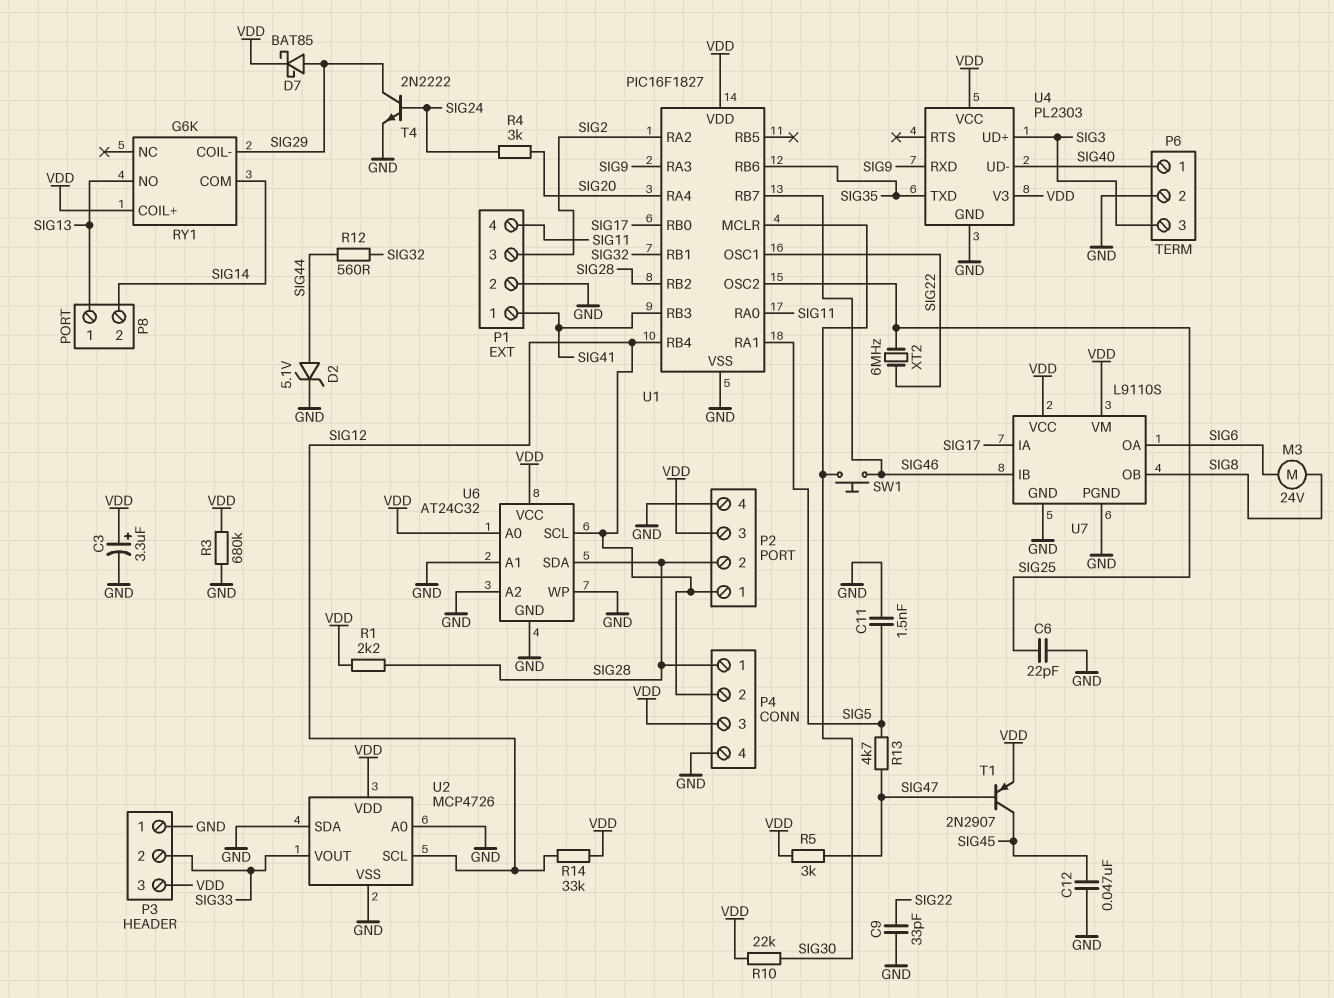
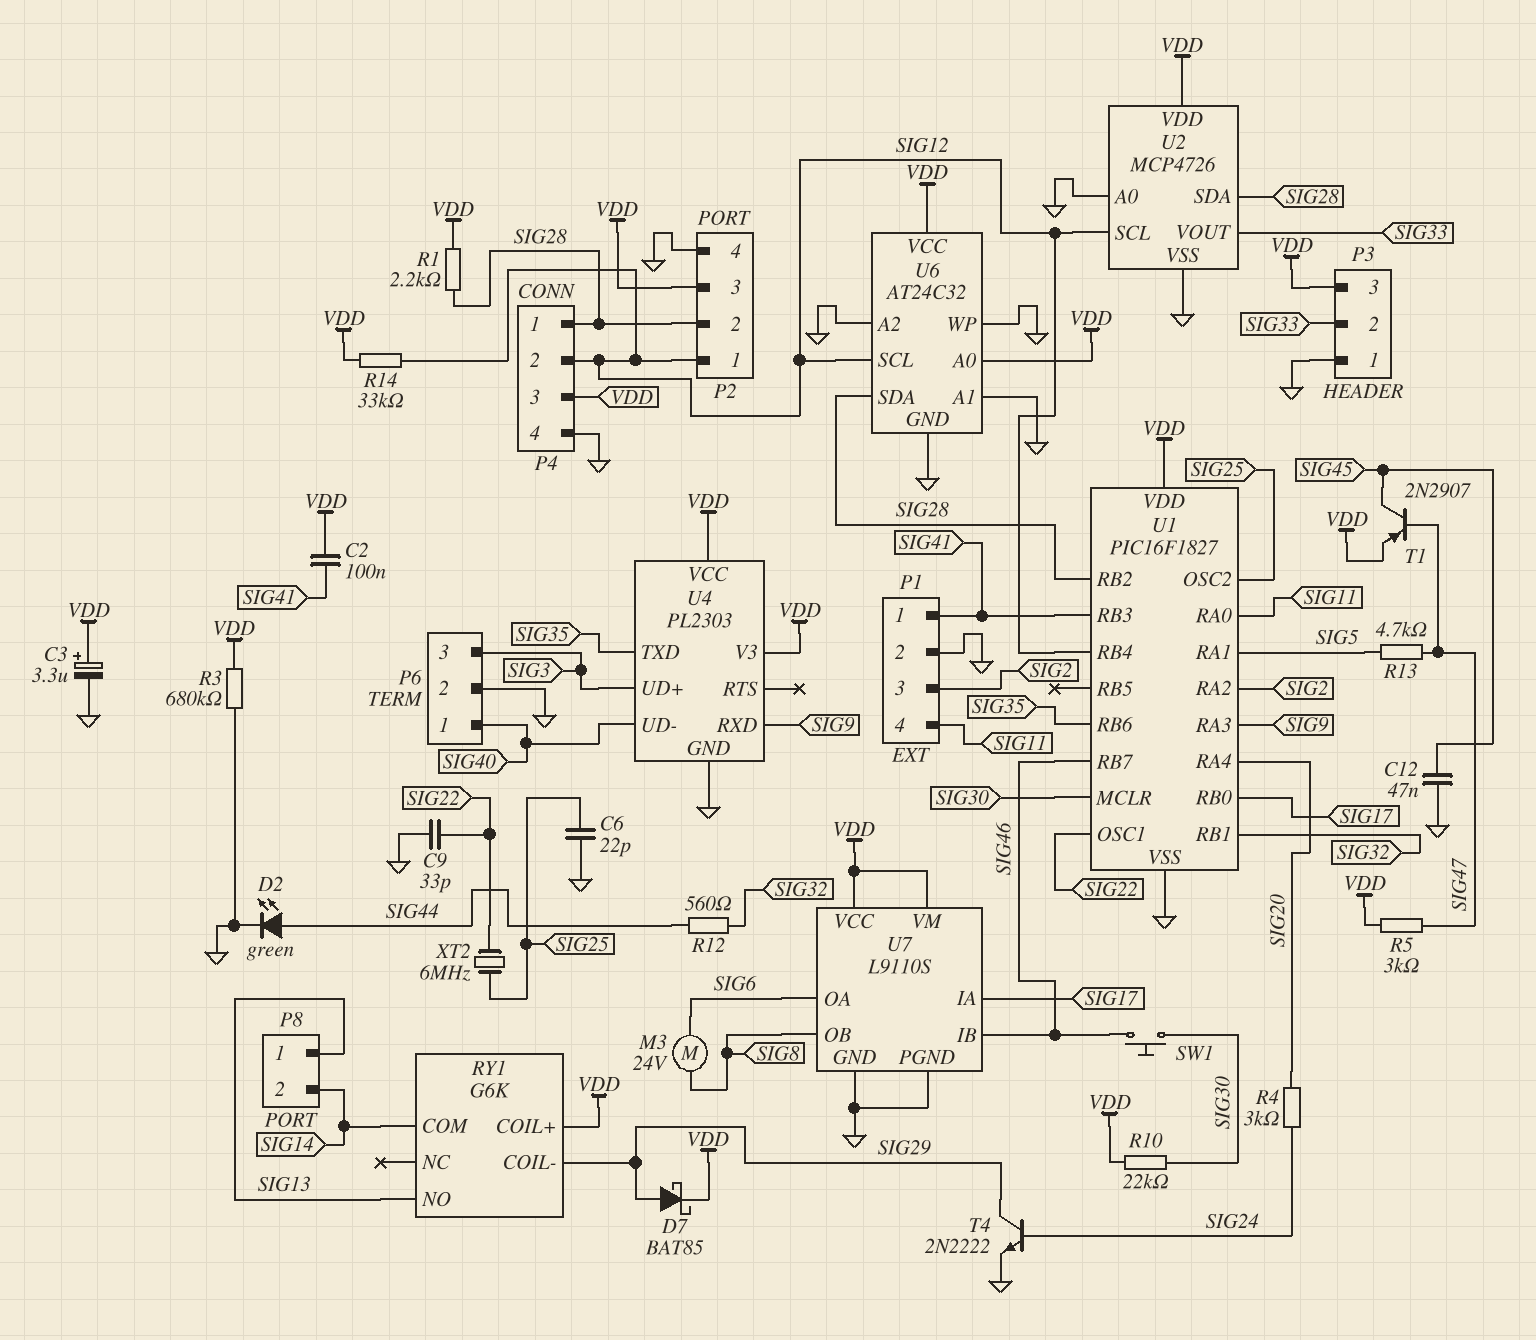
C2: none -> 100nF (SIG41, VDD)
C11: 1.5nF (GND, SIG5) -> none
D2: zener 5.1V (A SIG44, K GND) -> LED green (A SIG44, K GND)
U2 pin SDA: GND -> SIG28

